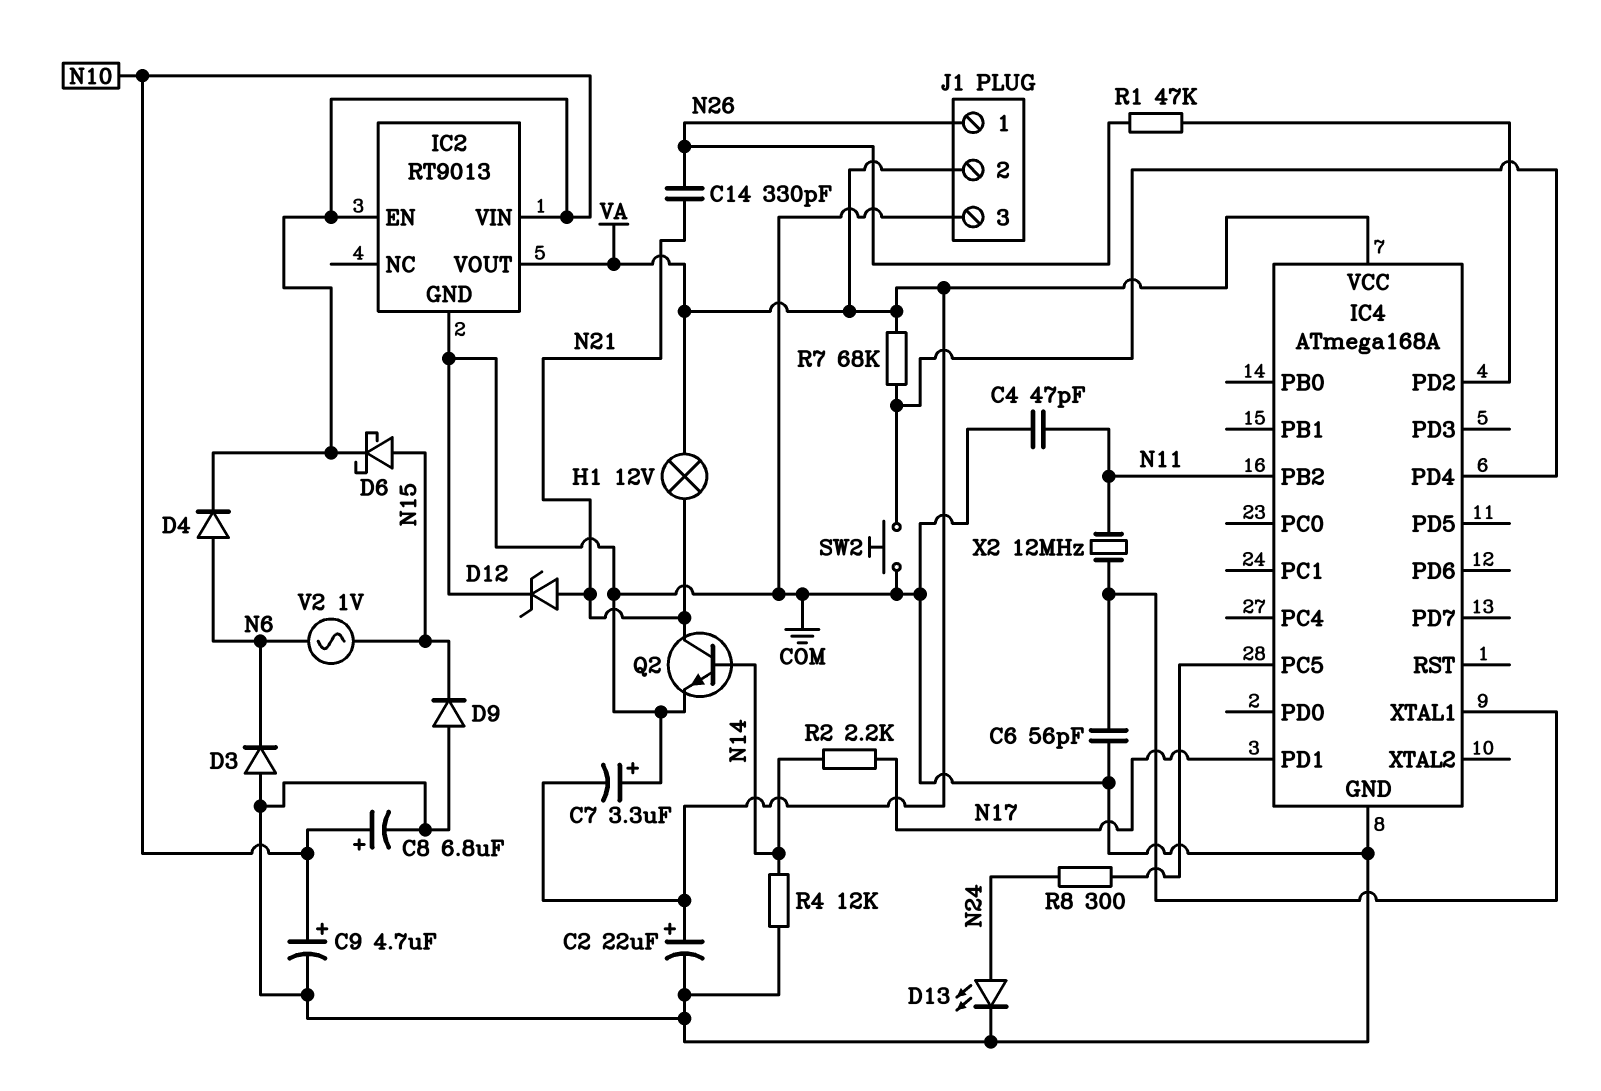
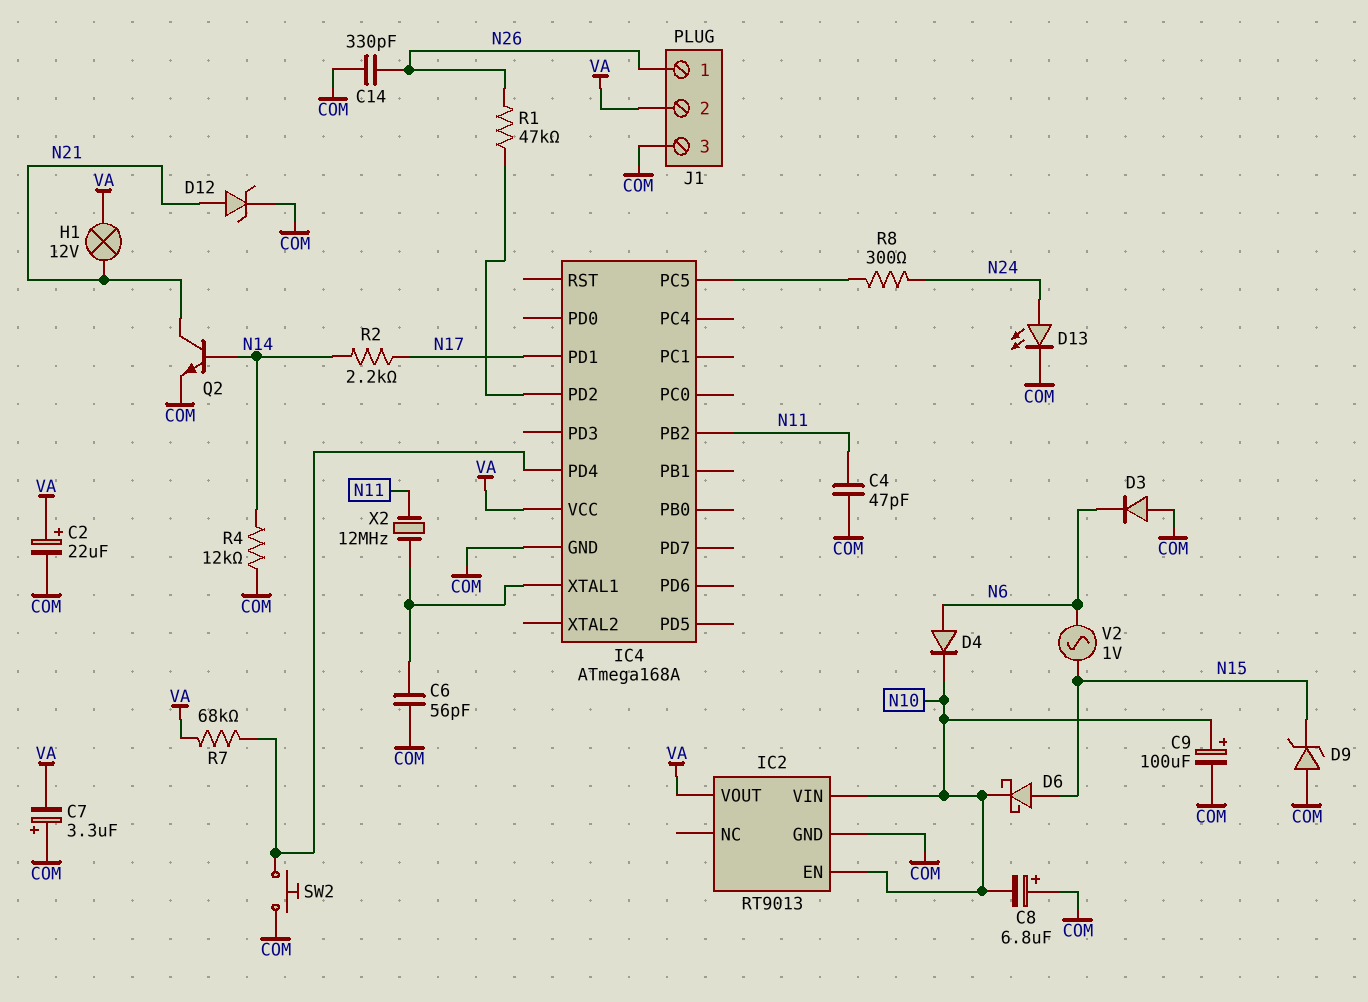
C8: 6.8uF (plus N10, minus COM) -> 6.8uF (plus COM, minus N10)
C9: 4.7uF (plus N10, minus COM) -> 100uF (plus N10, minus COM)
C14: 330pF (N21, N26) -> 330pF (COM, N26)
D9: diode (A COM, K N15) -> zener (A COM, K N15)

